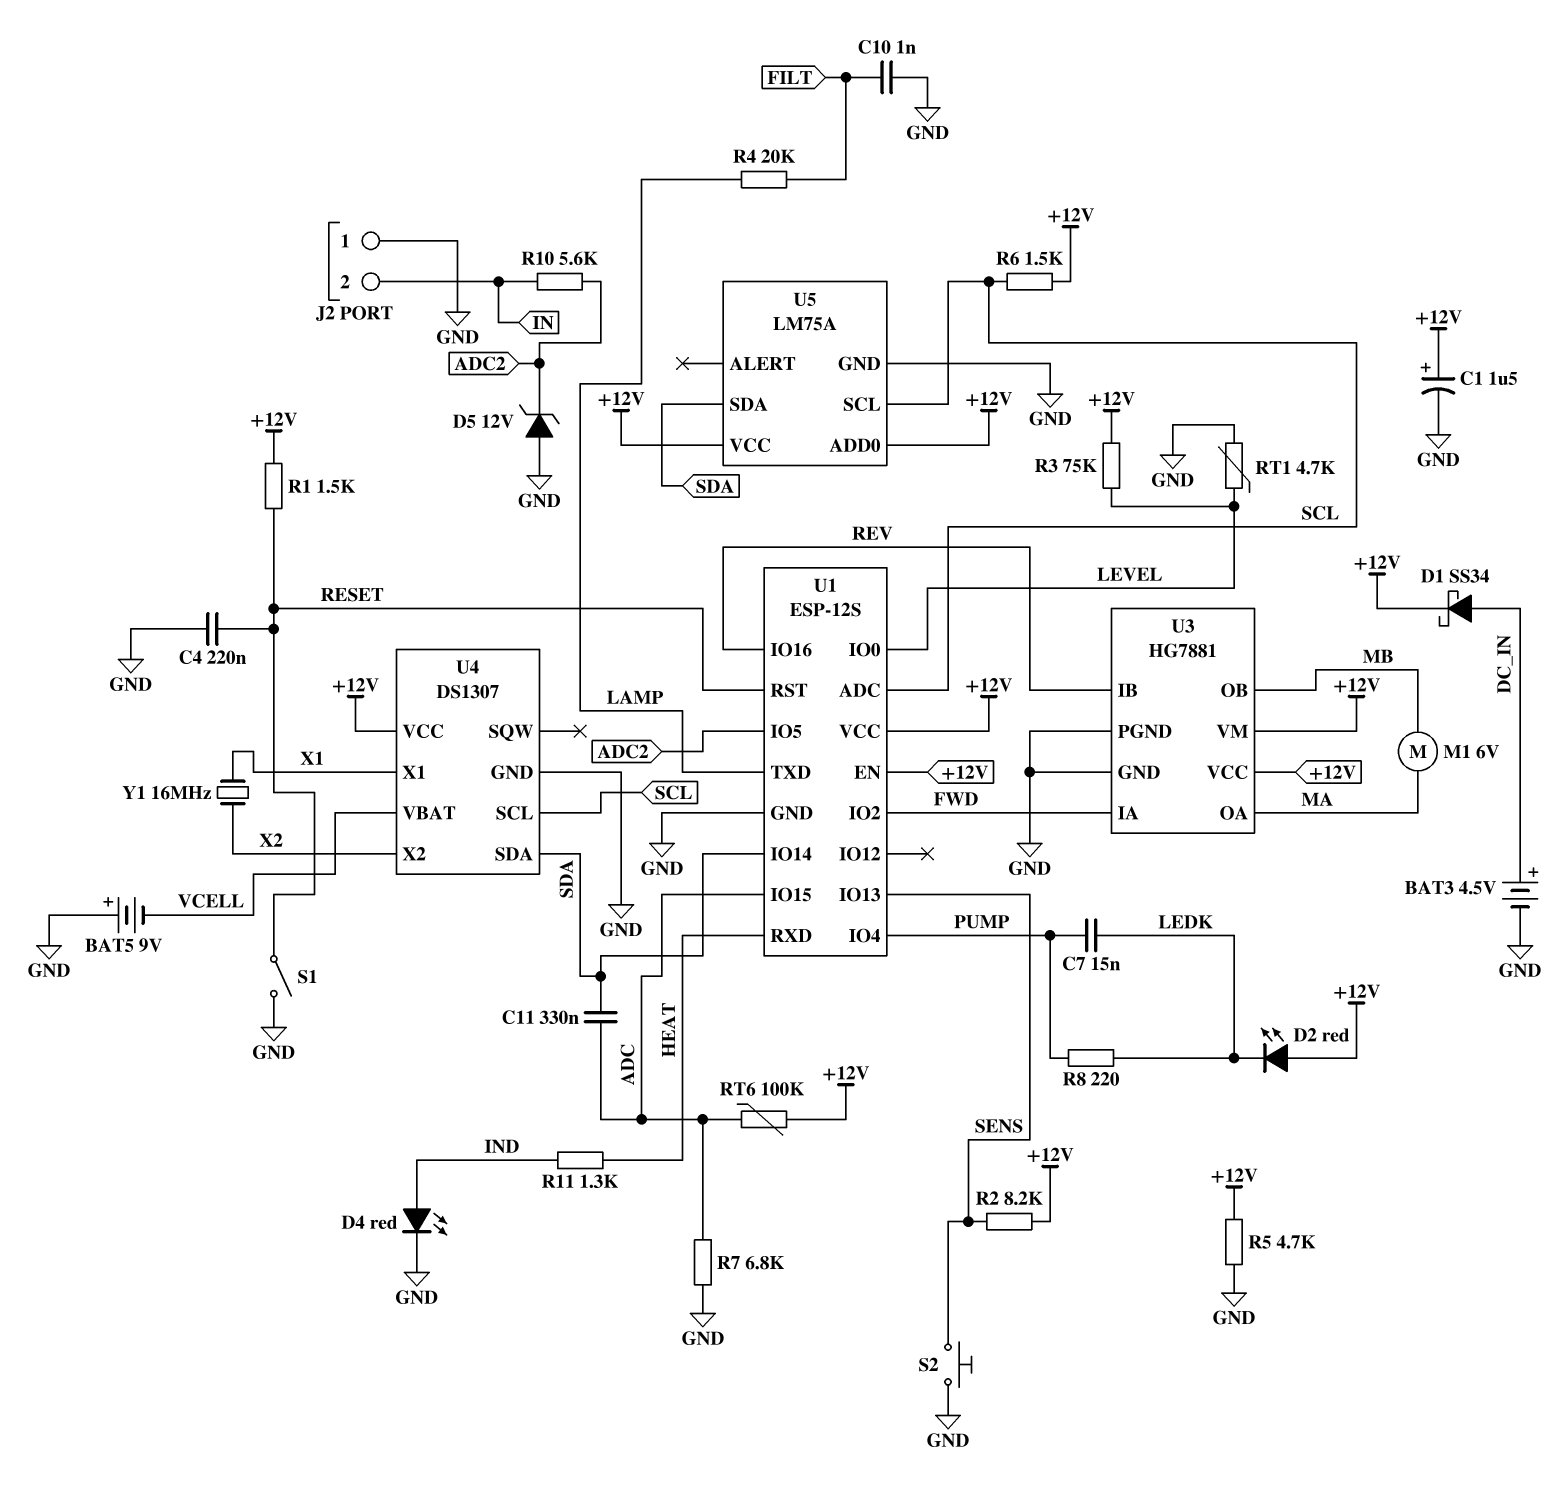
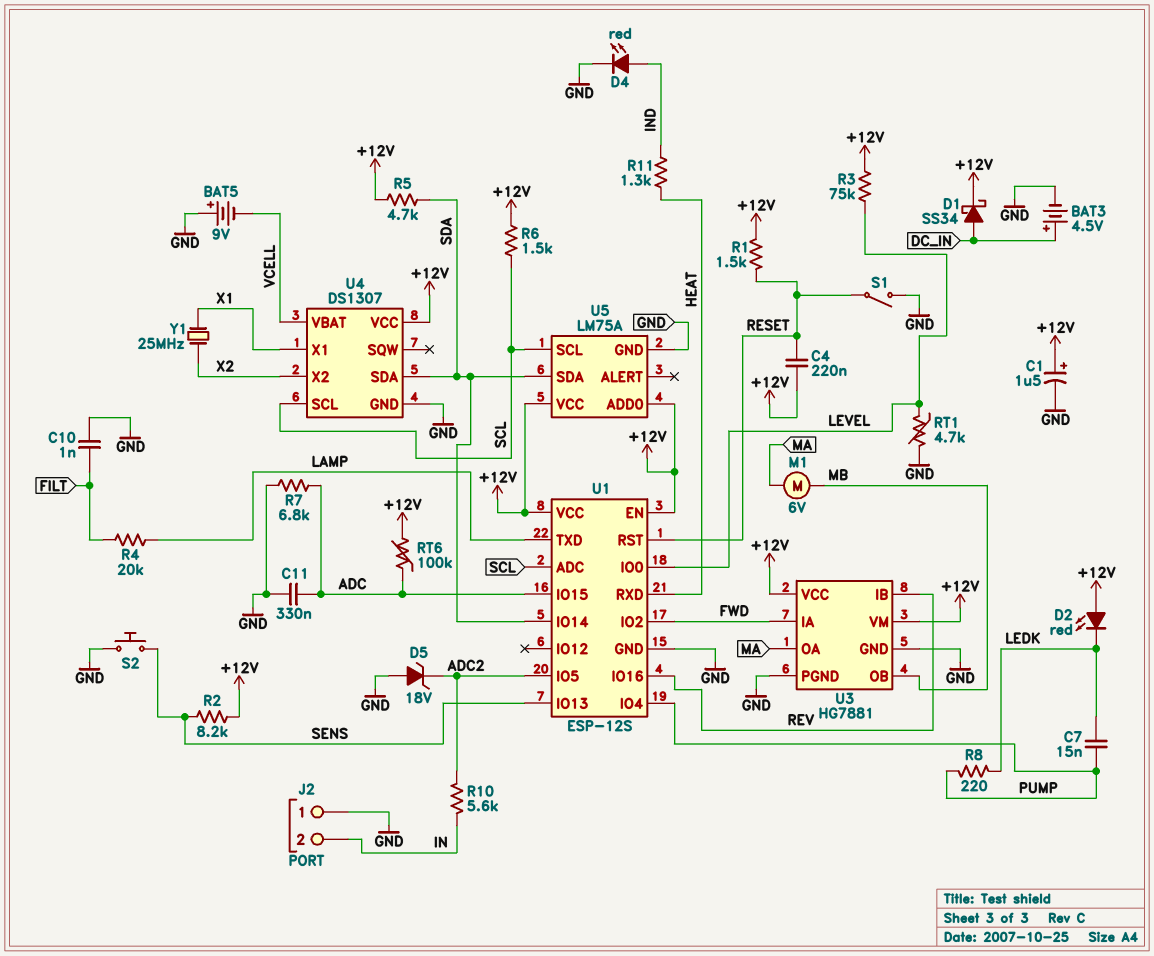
C4: 220nF (GND, RESET) -> 220nF (+12V, RESET)
C11: 330nF (ADC, SDA) -> 330nF (ADC, GND)
D5: zener 12V (A GND, K ADC2) -> zener 18V (A GND, K ADC2)
R5: 4.7k (+12V, GND) -> 4.7k (+12V, SDA)
Y1: 16MHz (X1, X2) -> 25MHz (X1, X2)

